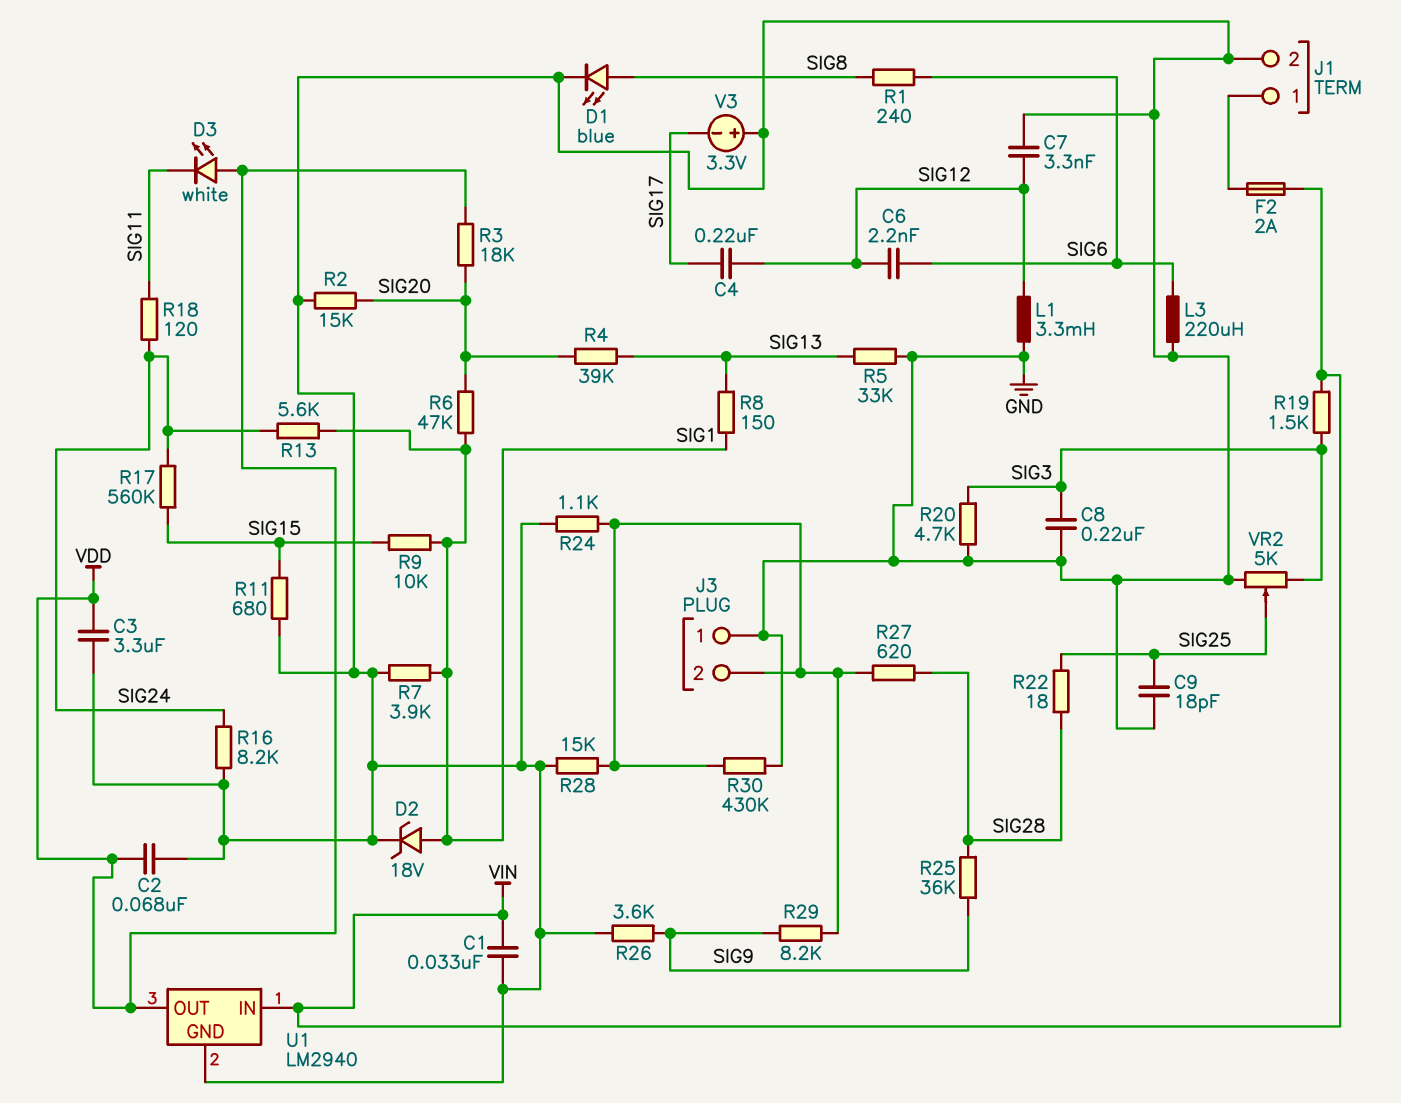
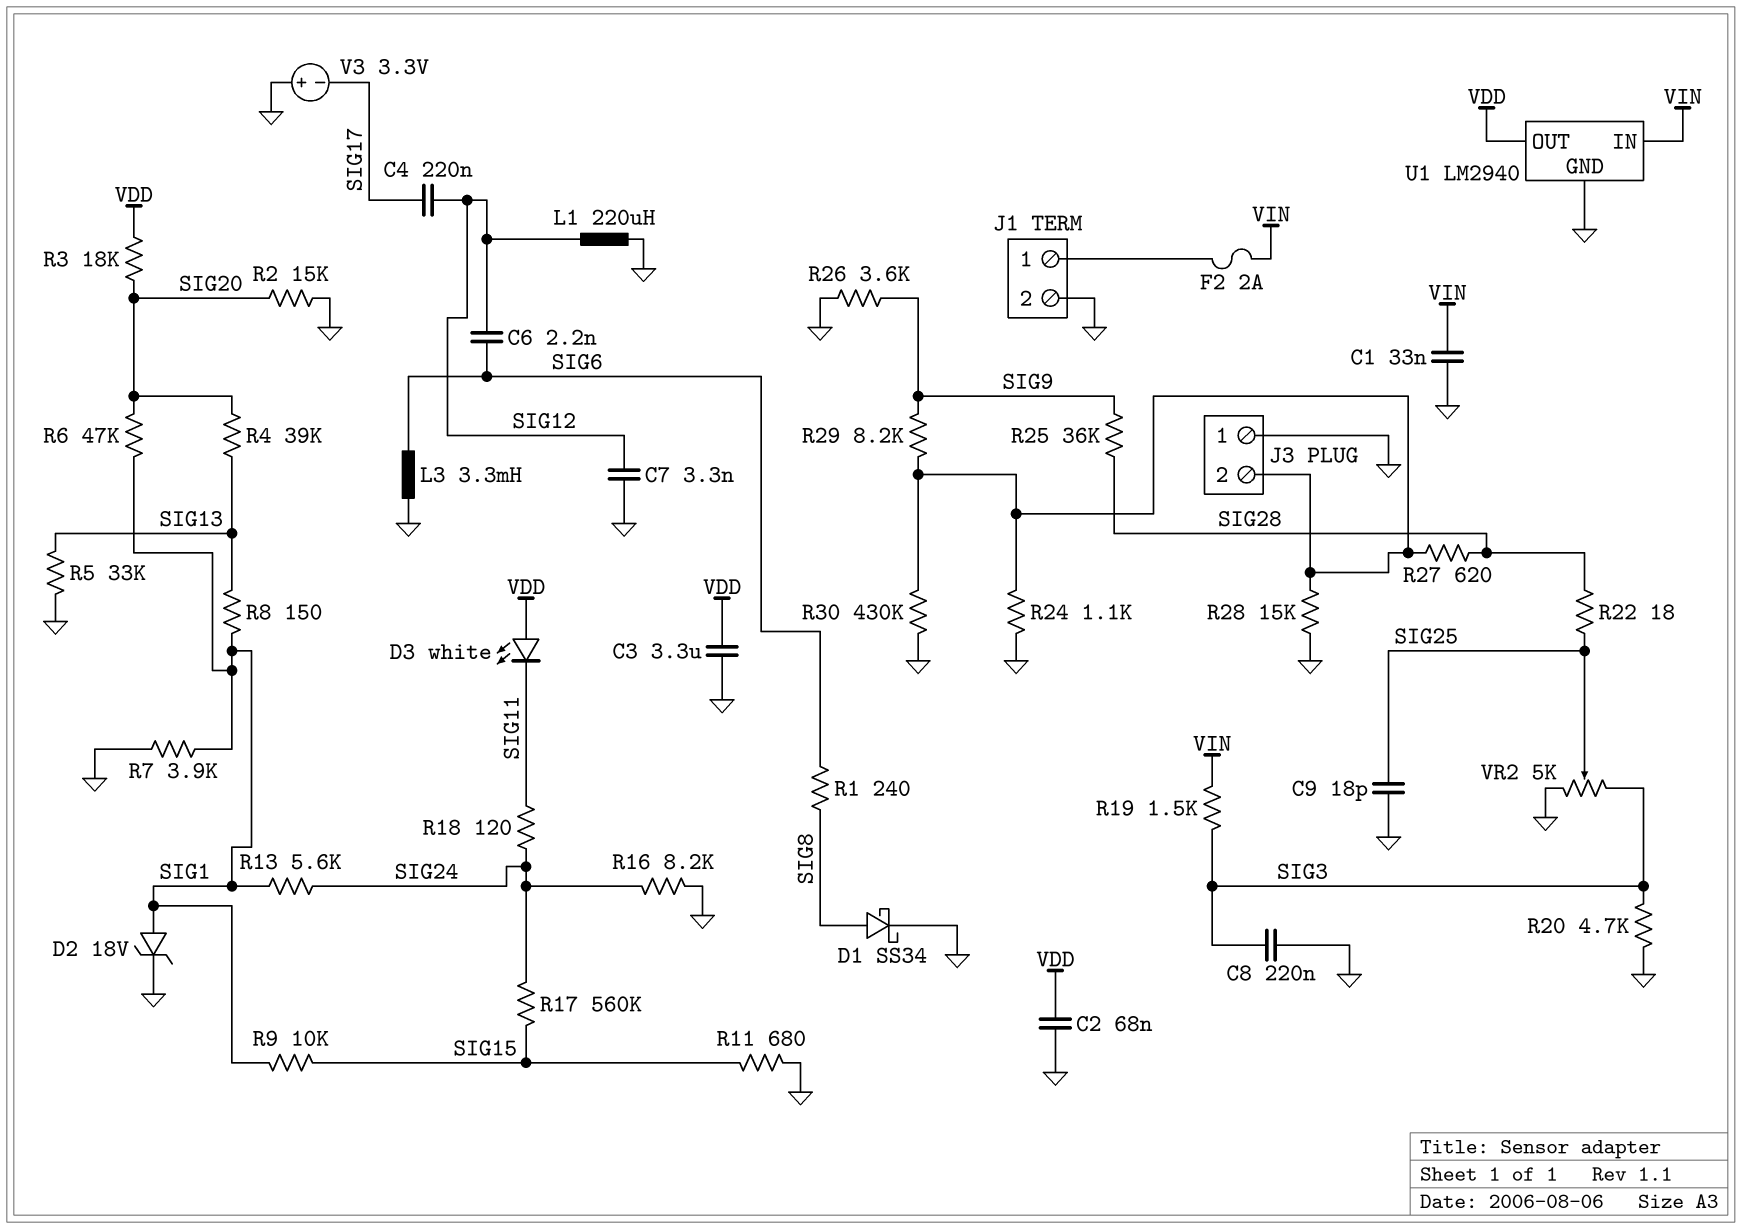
D1: LED blue (A SIG8, K GND) -> schottky SS34 (A SIG8, K GND)
L1: 3.3mH (GND, SIG12) -> 220uH (GND, SIG12)
L3: 220uH (GND, SIG6) -> 3.3mH (GND, SIG6)

